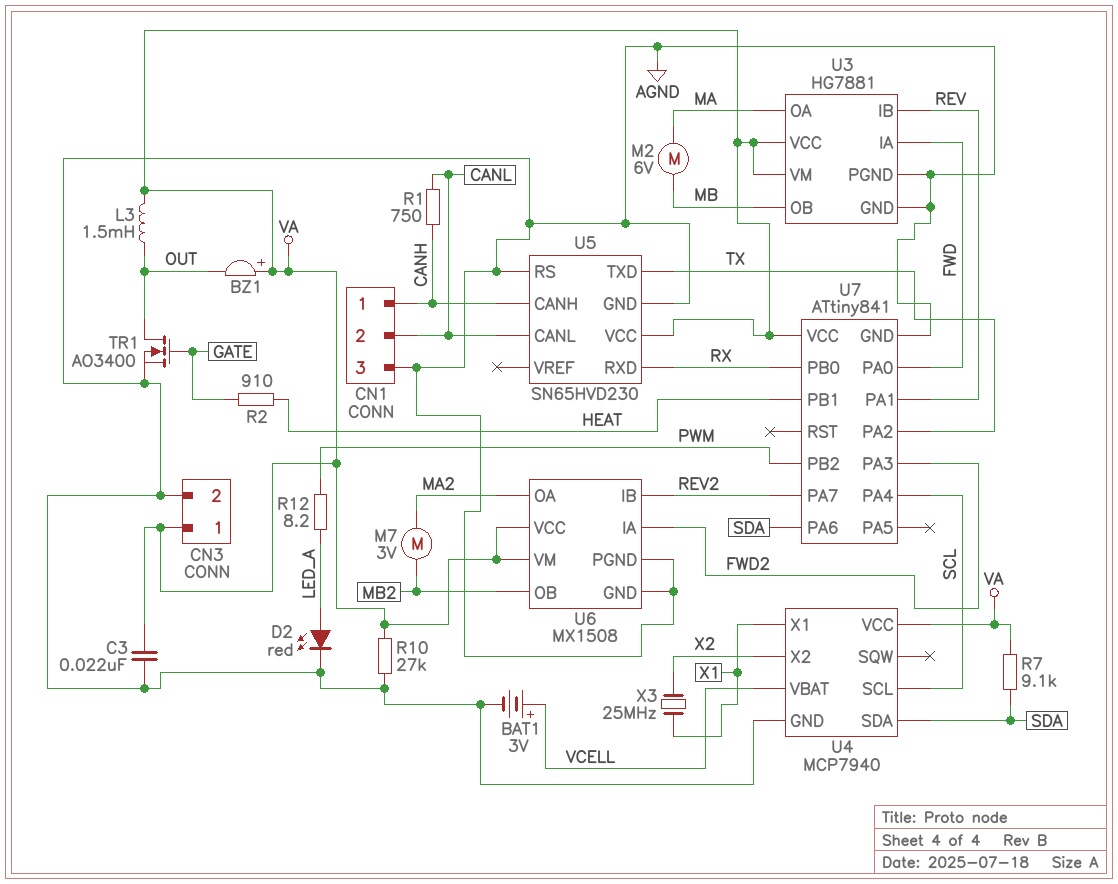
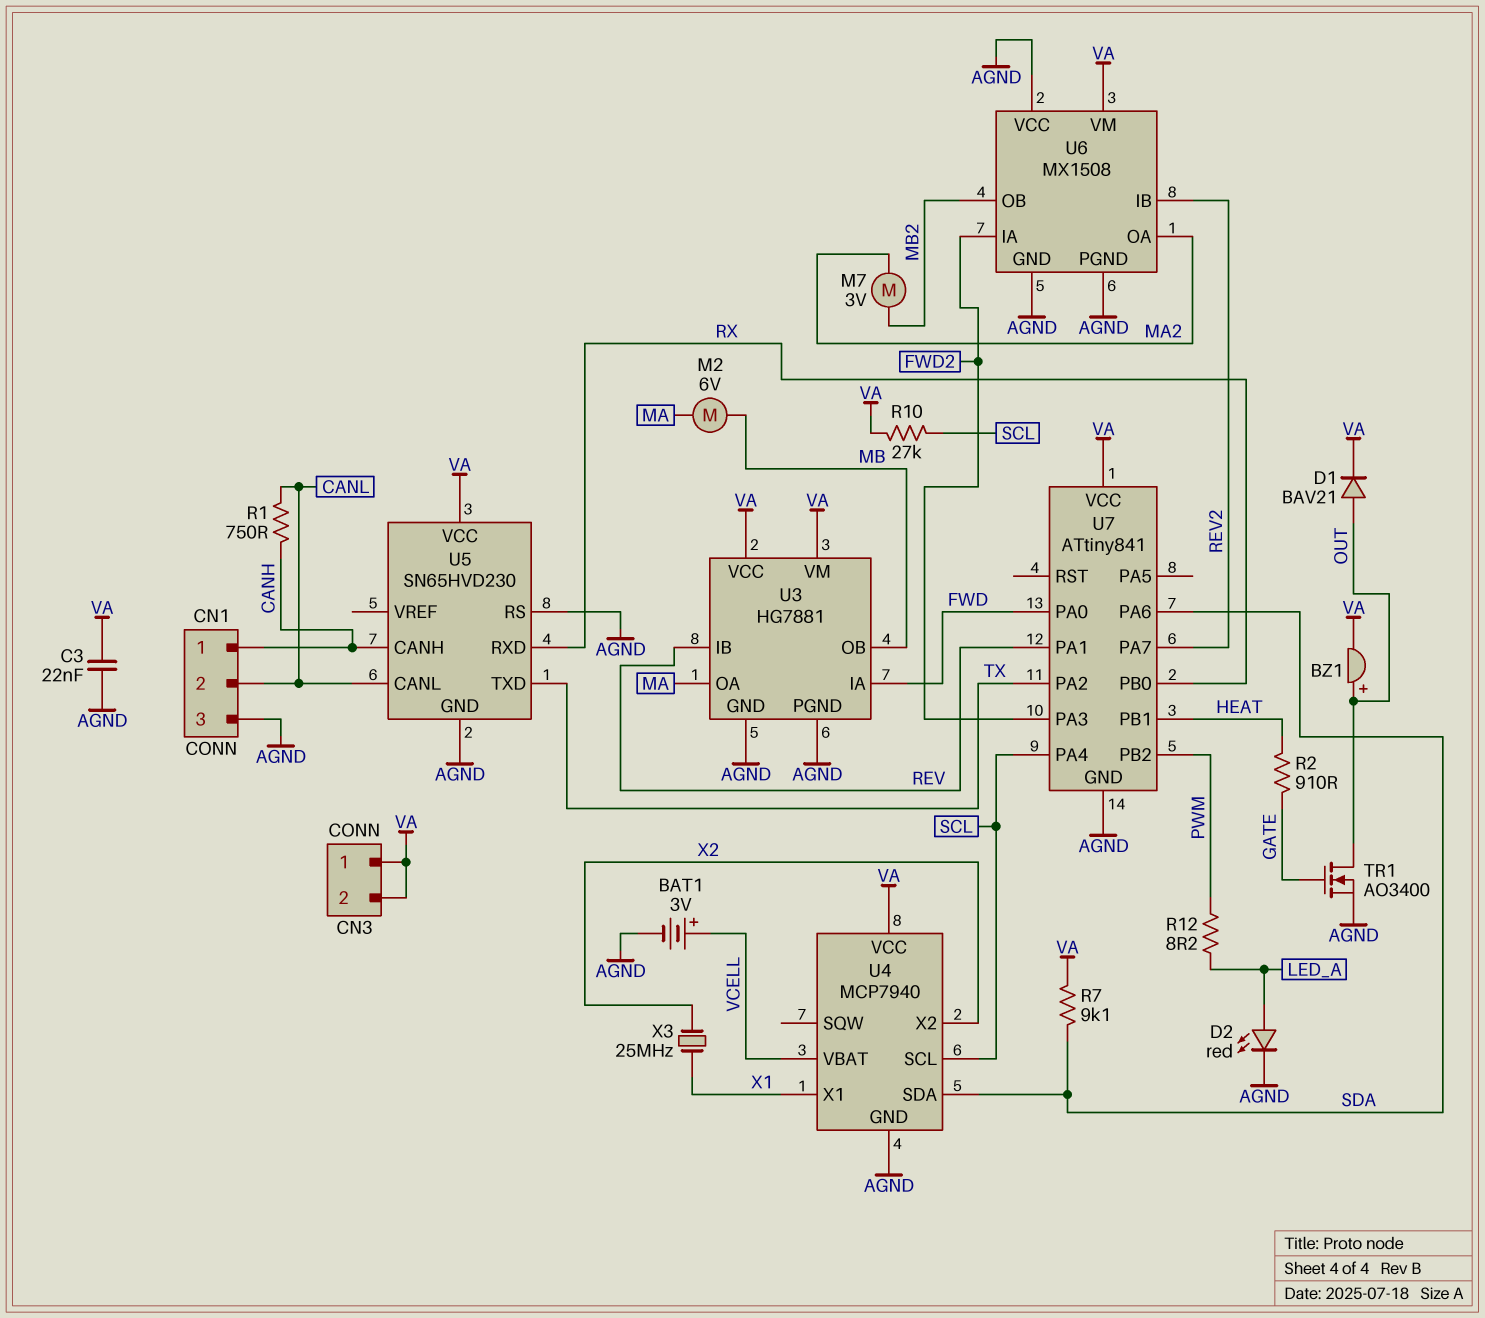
BZ1: buzzer (plus VA, minus OUT) -> buzzer (plus OUT, minus VA)
CN3 pin 2: AGND -> VA
D1: none -> diode BAV21 (A OUT, K VA)
L3: 1.5mH (OUT, VA) -> none
R10: 27k (AGND, VA) -> 27k (SCL, VA)
U6 pin VCC: VA -> AGND

